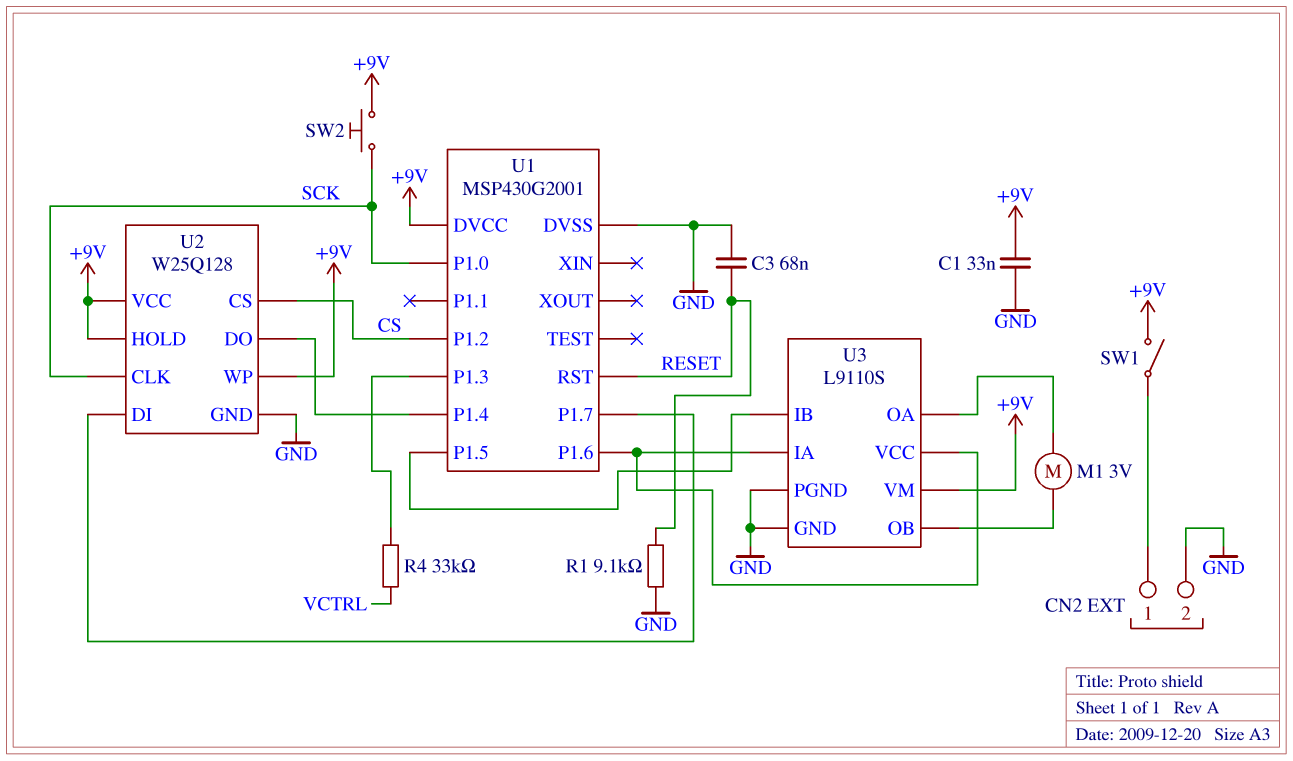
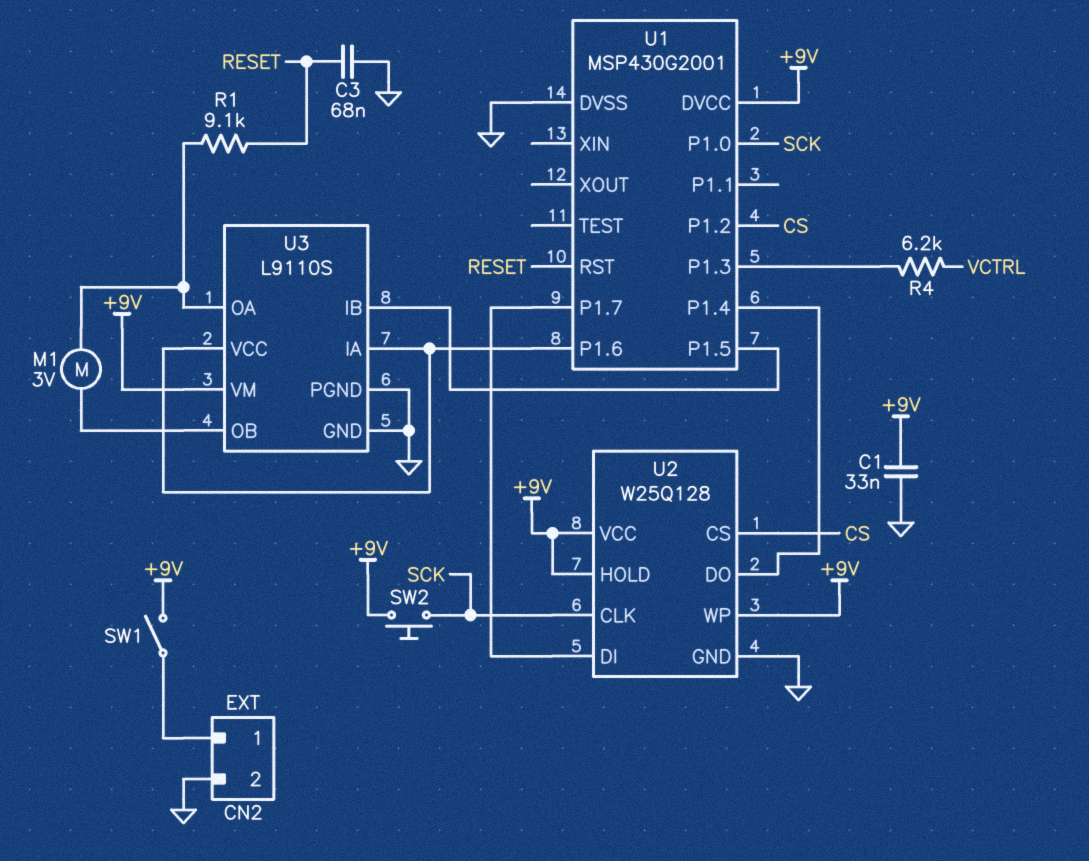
R1: 9.1k (GND, RESET) -> 9.1k (RESET, U3/OA)
R4: 33k (U1/P1.3, VCTRL) -> 6.2k (U1/P1.3, VCTRL)

